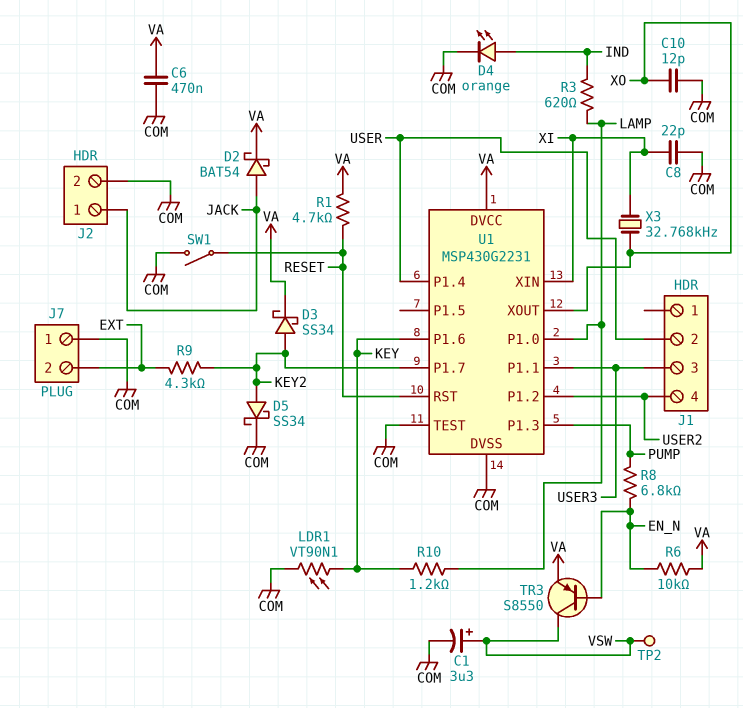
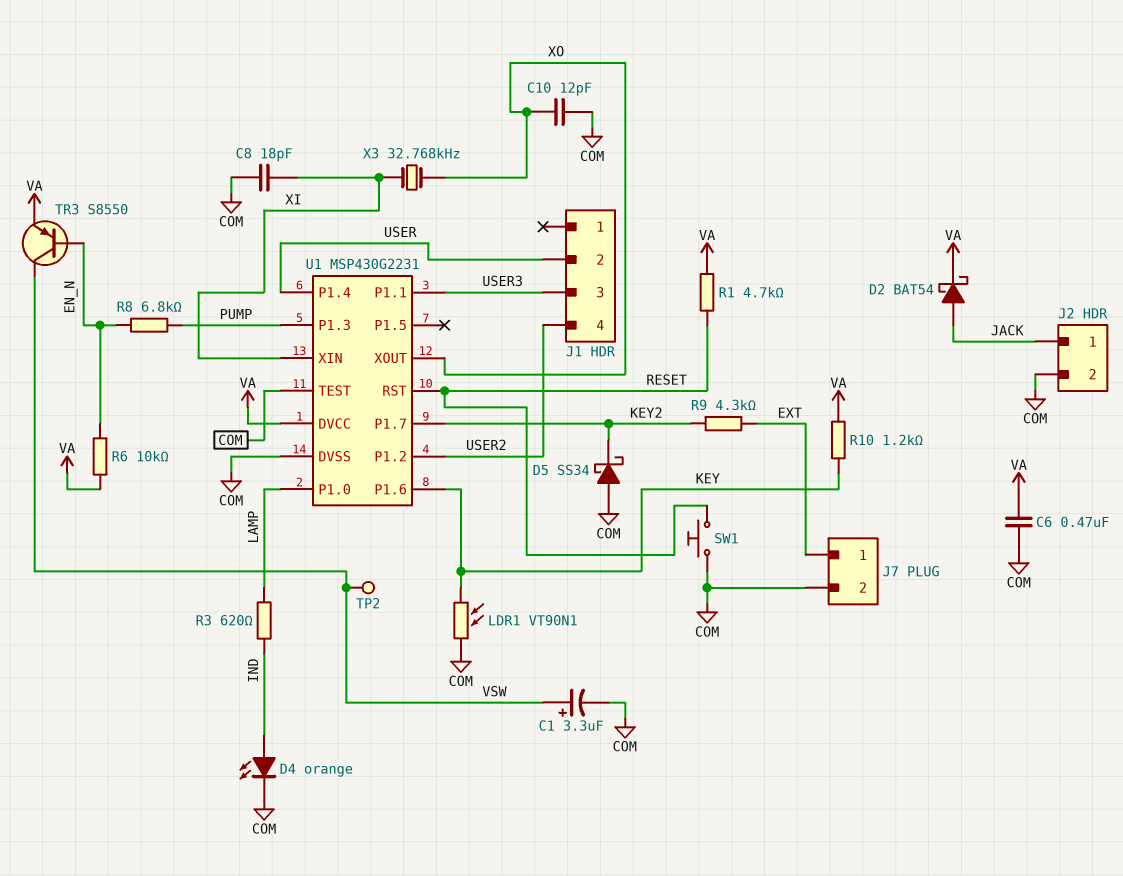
C8: 22pF (COM, XI) -> 18pF (COM, XI)
D3: schottky SS34 (A KEY2, K VA) -> none
D5: schottky SS34 (A KEY2, K COM) -> schottky SS34 (A COM, K KEY2)
J7 pin 1: COM -> EXT
J7 pin 2: EXT -> COM
R10: 1.2k (KEY, LAMP) -> 1.2k (KEY, VA)
SW1: switch (COM, RESET) -> button (COM, RESET)

